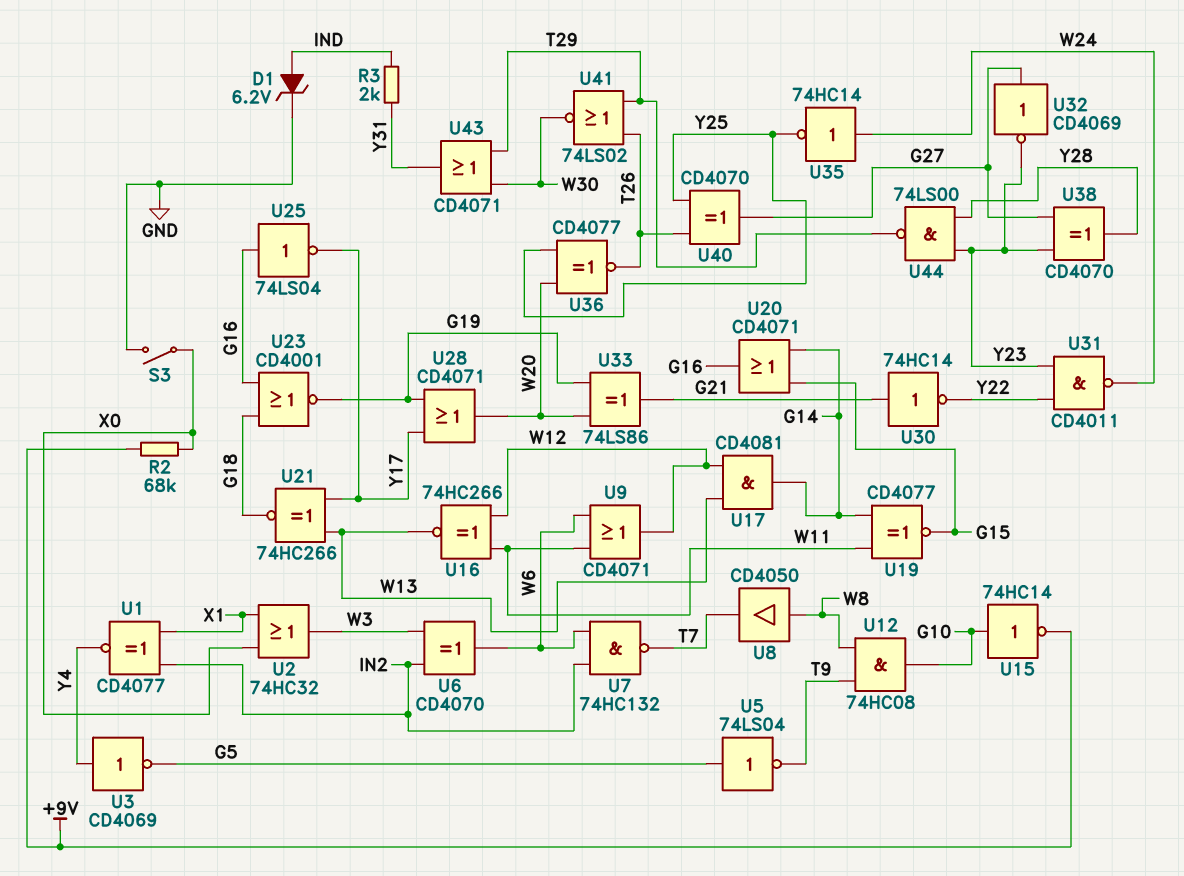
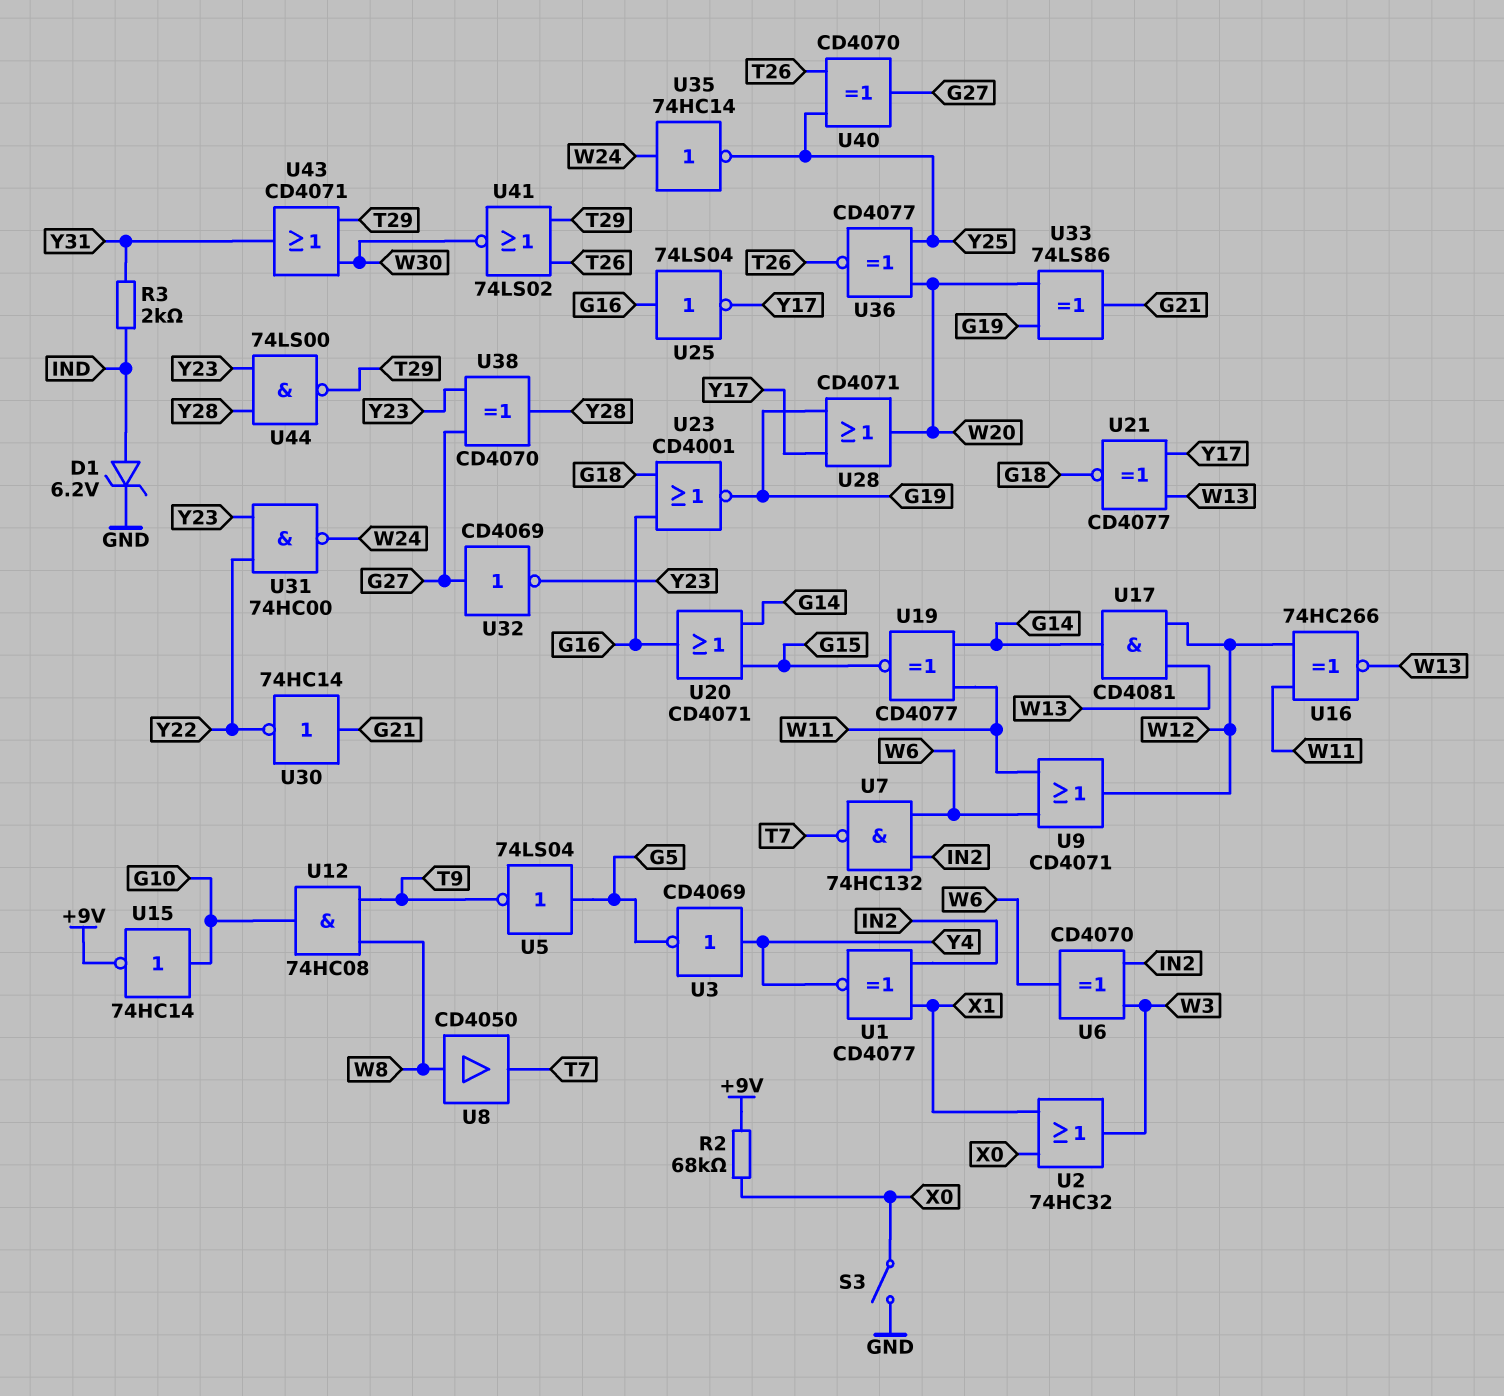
U21: XNOR 74HC266 (in W13, in Y17, out G18) -> XNOR CD4077 (in W13, in Y17, out G18)
U31: NAND CD4011 (in Y22, in Y23, out W24) -> NAND 74HC00 (in Y22, in Y23, out W24)

